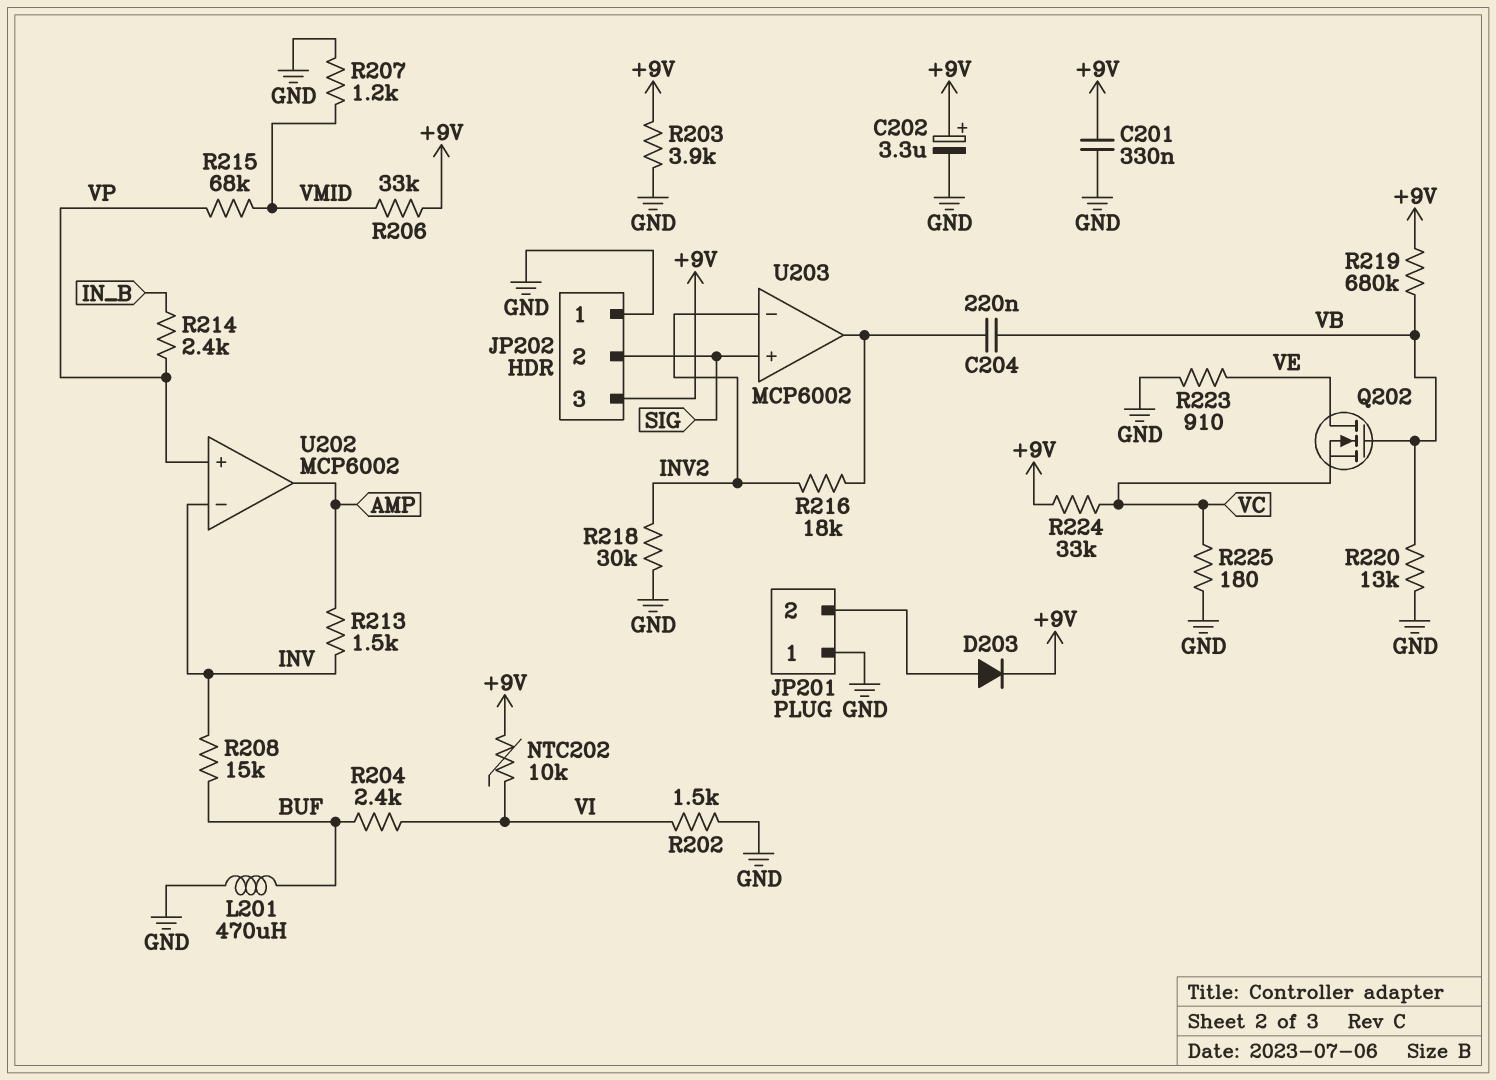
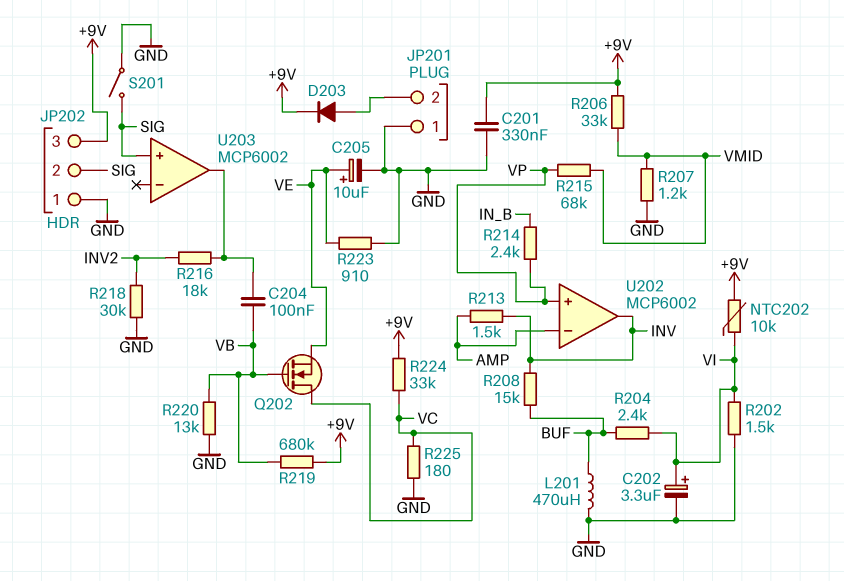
C202: 3.3uF (plus +9V, minus GND) -> 3.3uF (plus VI, minus GND)
C204: 220nF (U203/out, VB) -> 100nF (U203/out, VB)
C205: none -> 10uF (plus VE, minus GND)
Q202: NMOS (G VB, D VE, S VC) -> NMOS (G VB, D VC, S VE)
R203: 3.9k (+9V, GND) -> none
S201: none -> switch (GND, SIG)
U202 pin in-: INV -> AMP
U202 pin out: AMP -> INV
U203 pin in-: INV2 -> none

